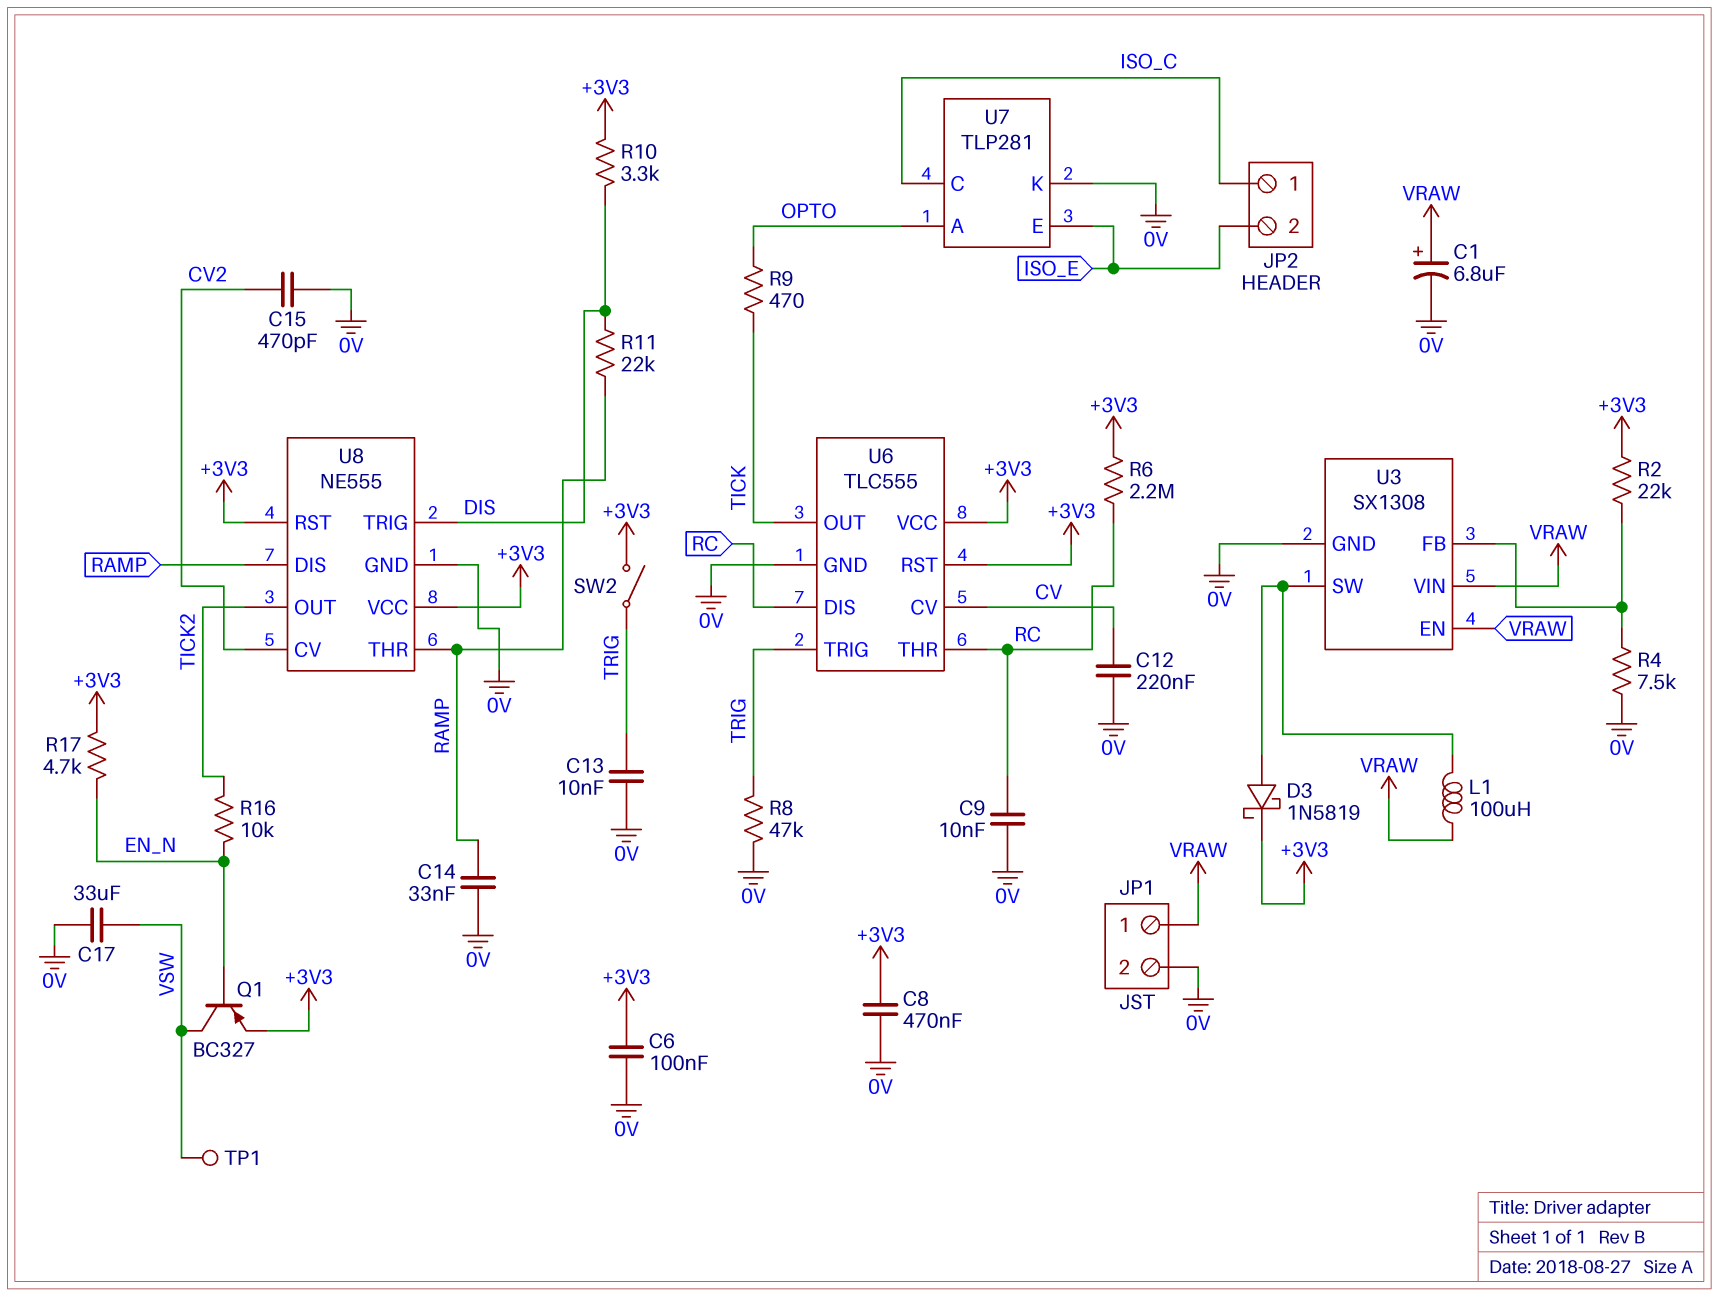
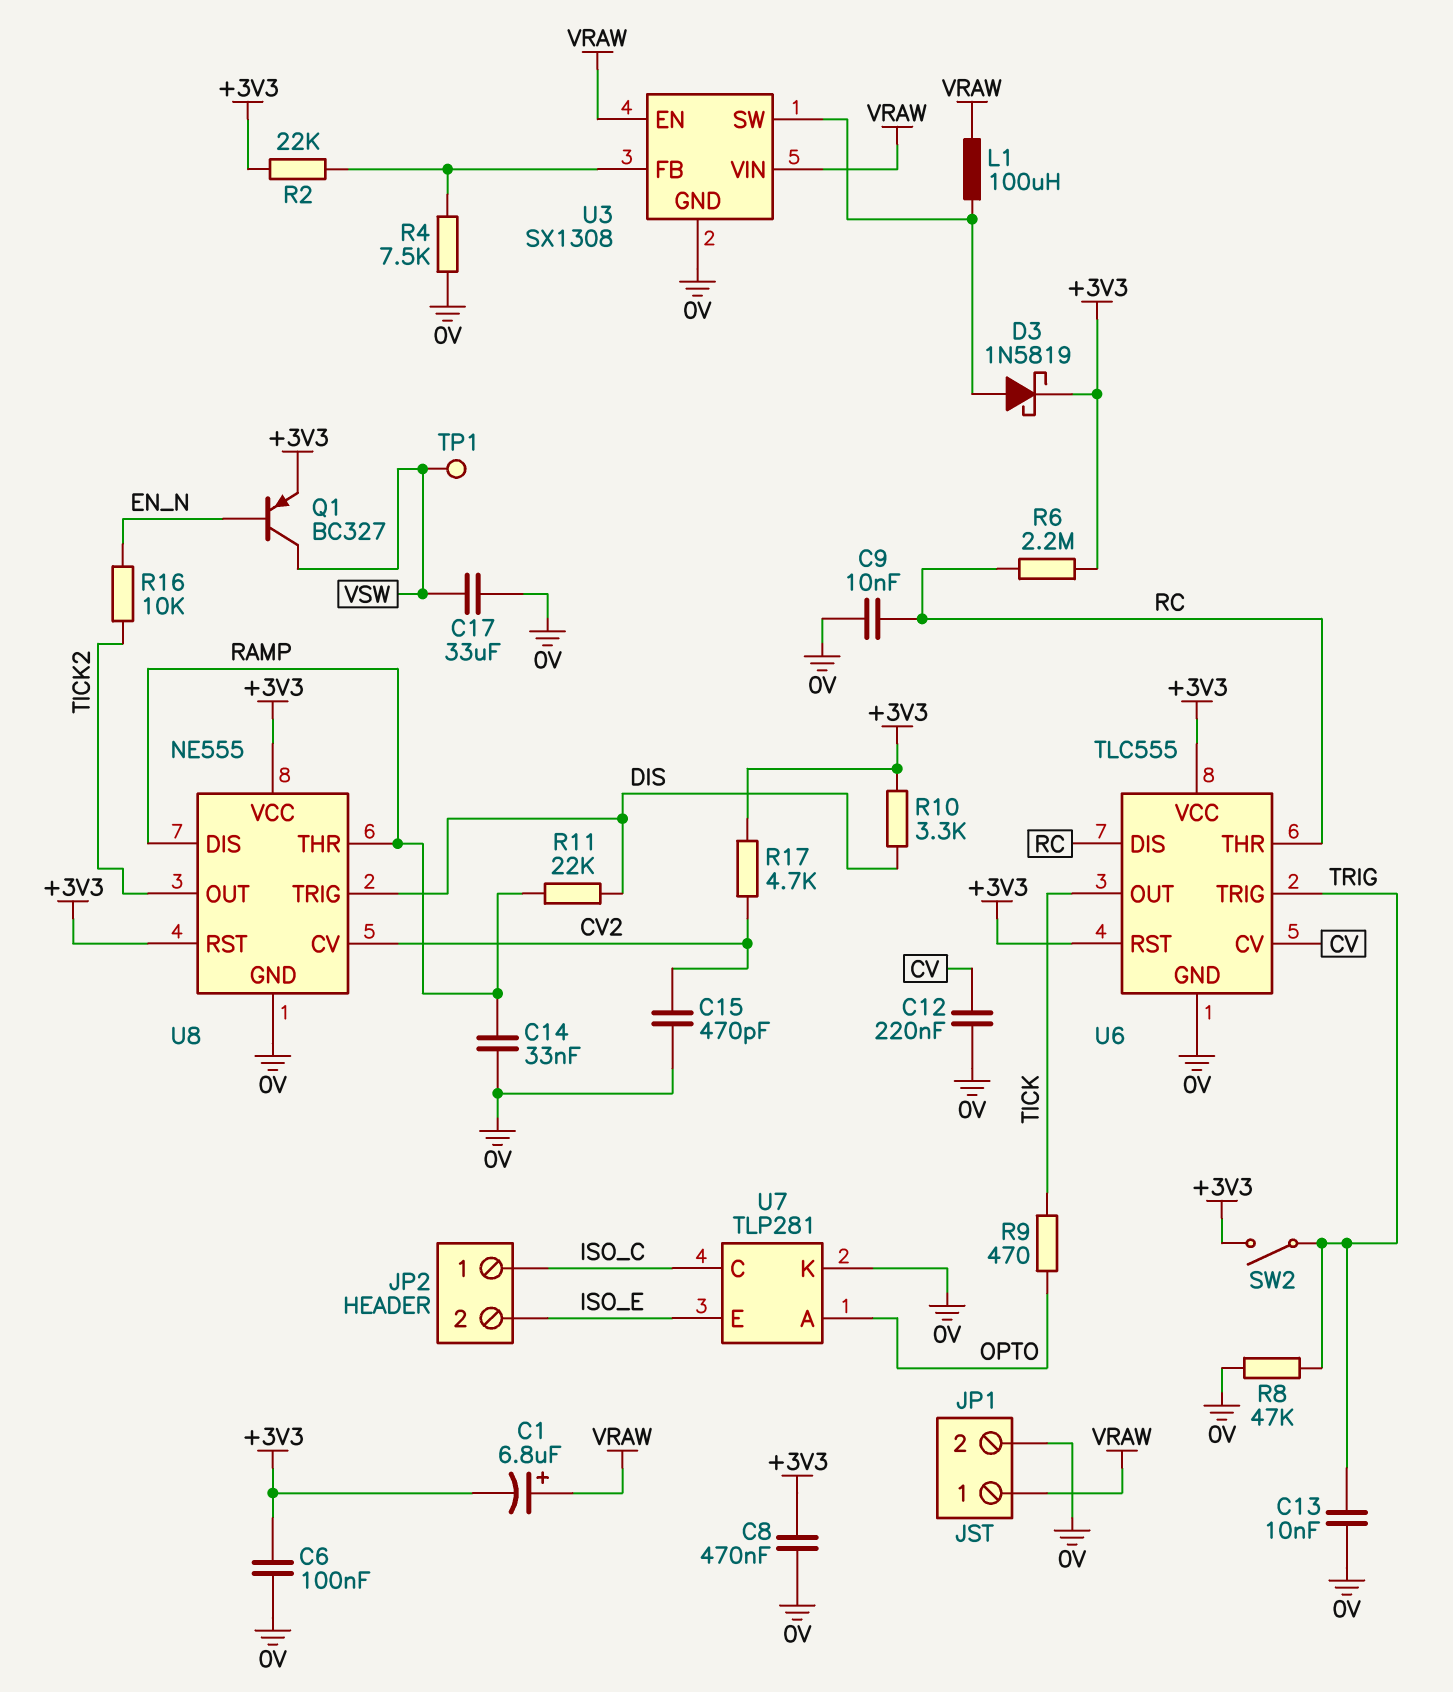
C1: 6.8uF (plus VRAW, minus 0V) -> 6.8uF (plus VRAW, minus +3V3)
R17: 4.7k (+3V3, EN_N) -> 4.7k (+3V3, CV2)

